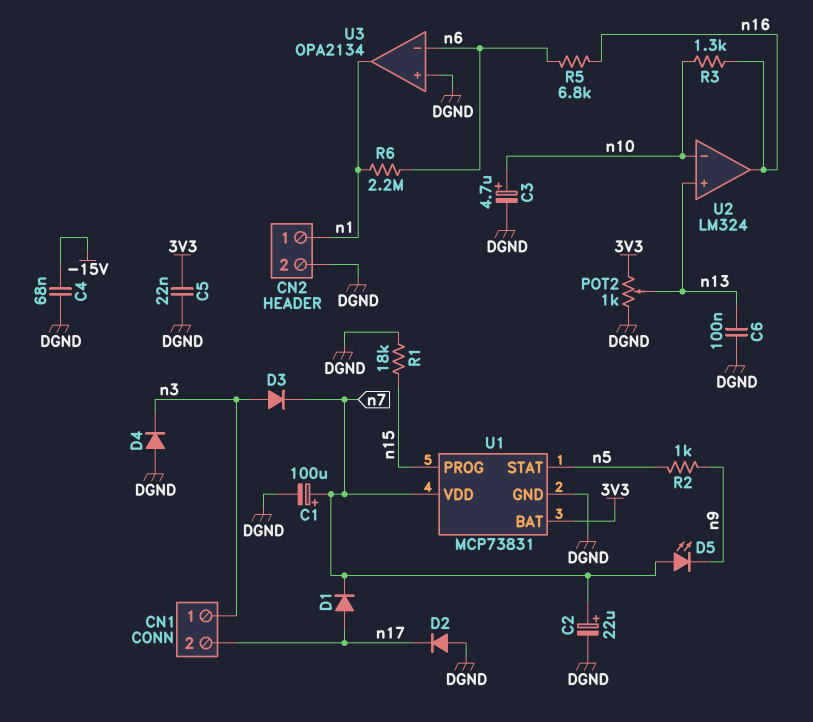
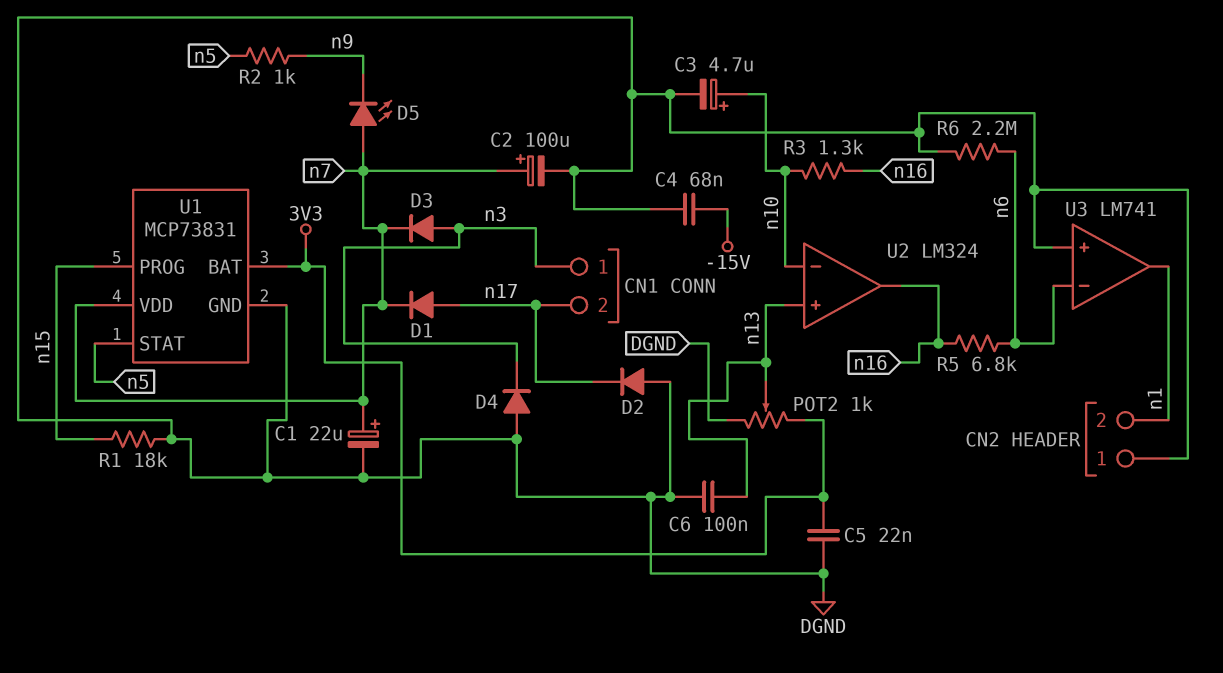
C1: 100uF (plus n7, minus DGND) -> 22uF (plus n7, minus DGND)
C2: 22uF (plus n7, minus DGND) -> 100uF (plus n7, minus DGND)
CN2 pin 1: n1 -> DGND
CN2 pin 2: DGND -> n1
R6: 2.2M (n1, n6) -> 2.2M (DGND, n6)
U3: OPA2134 -> LM741

